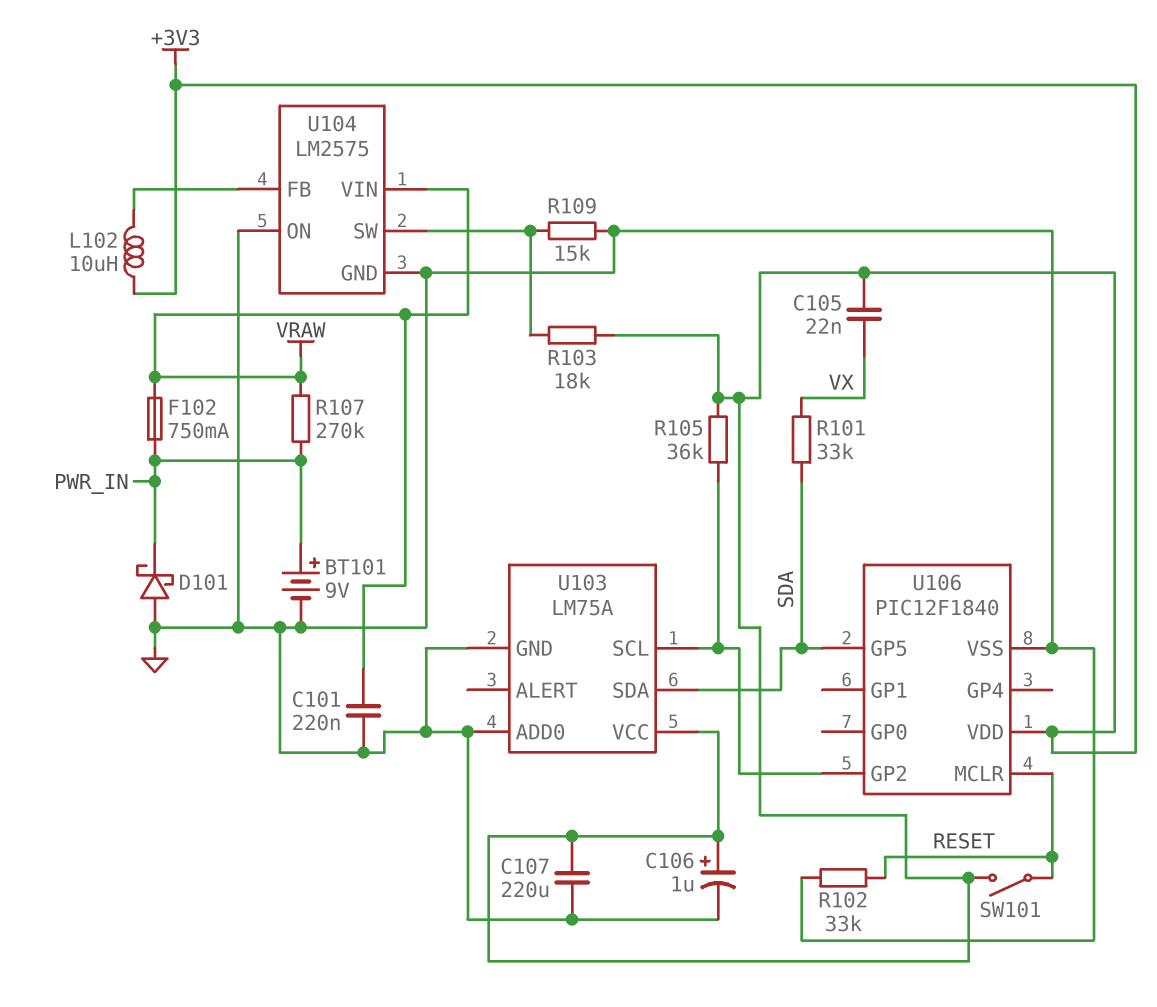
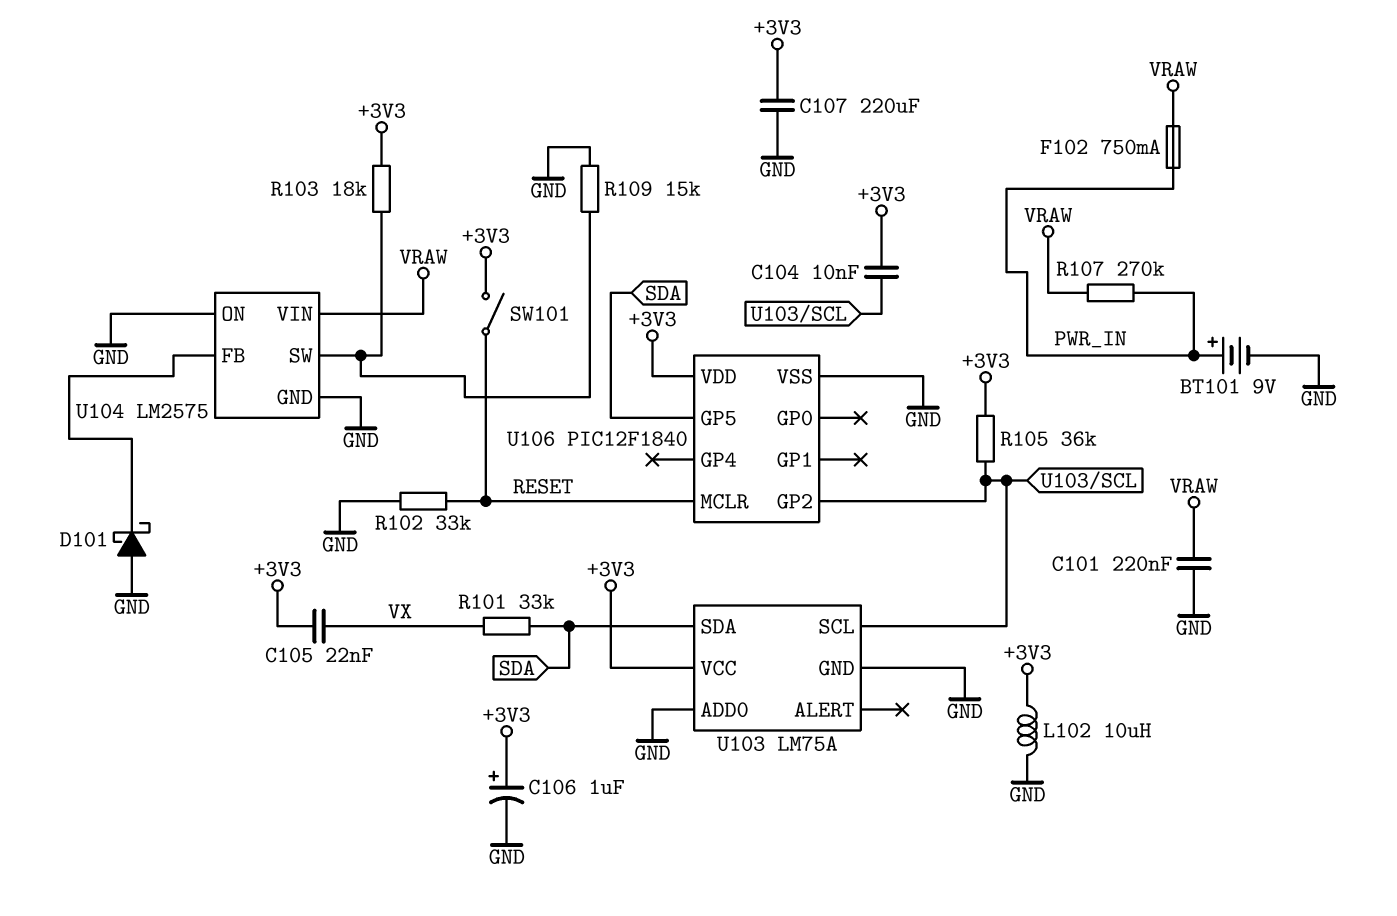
C104: none -> 10nF (+3V3, U103/SCL)
D101: schottky (A GND, K PWR_IN) -> schottky (A GND, K U104/FB)
L102: 10uH (+3V3, U104/FB) -> 10uH (+3V3, GND)

